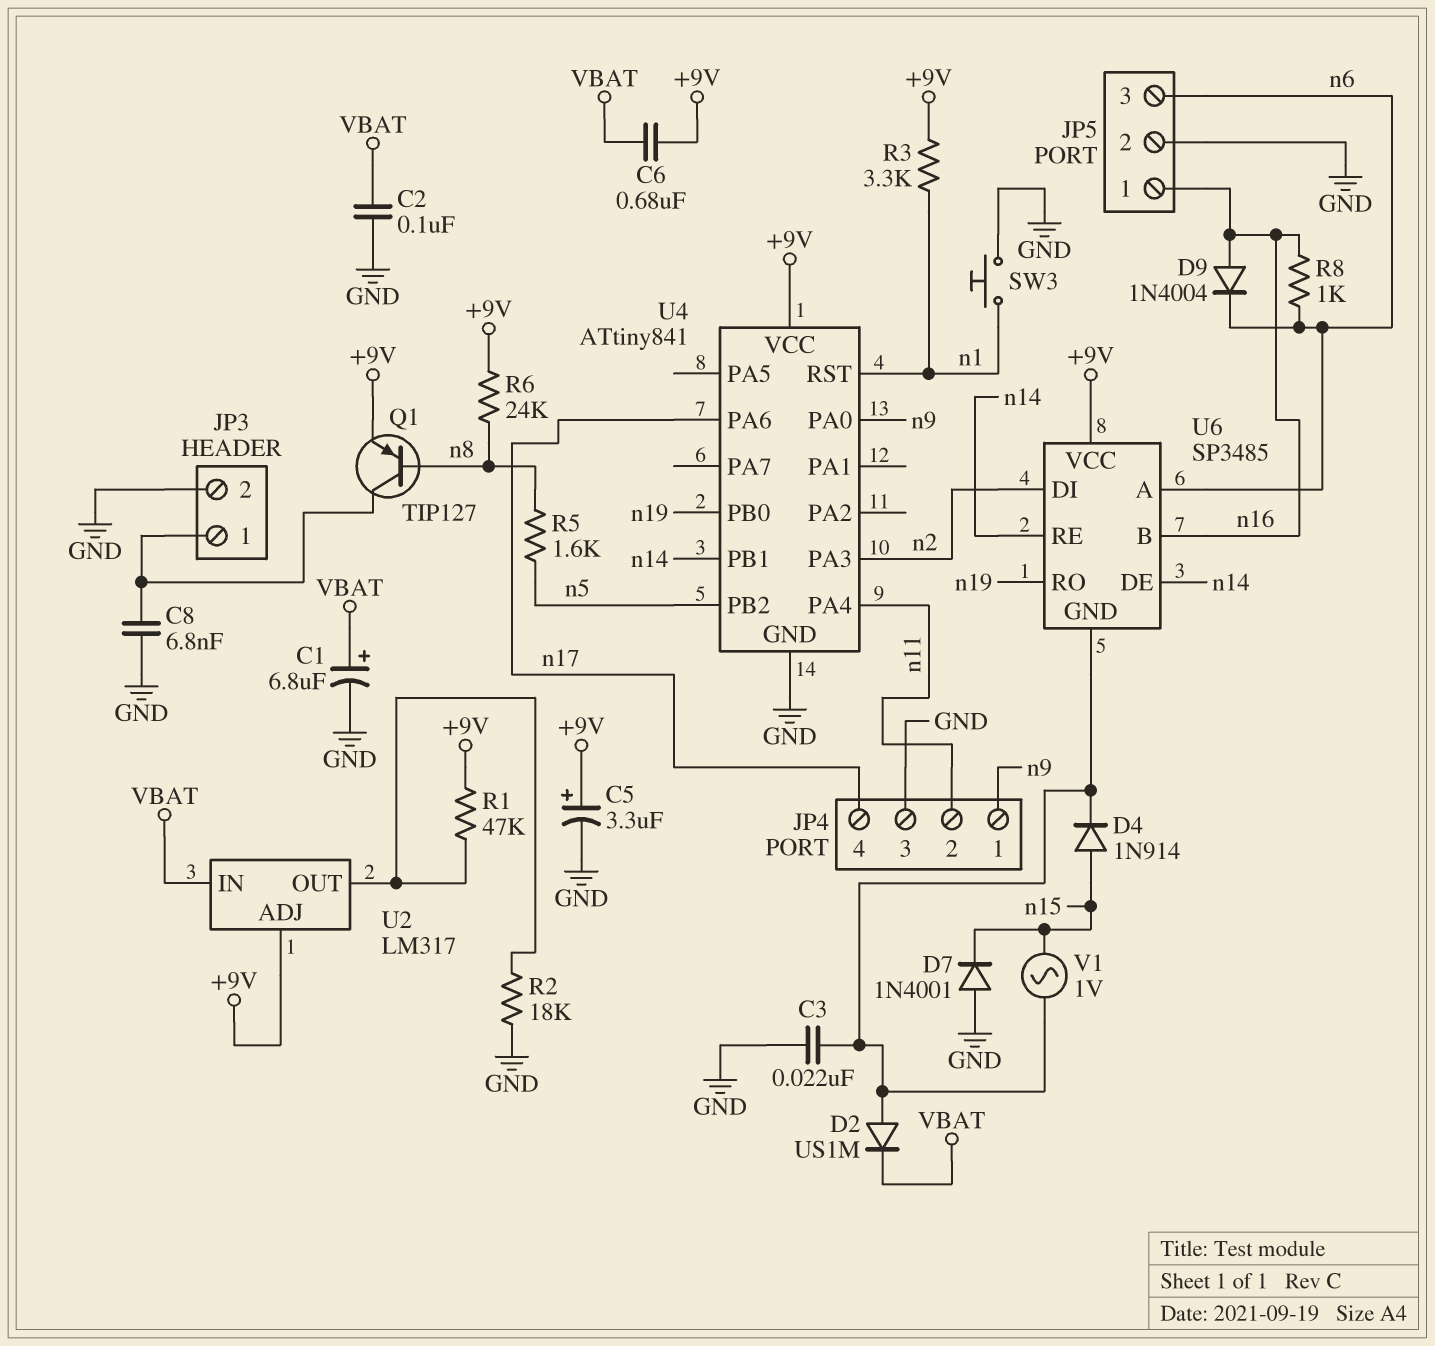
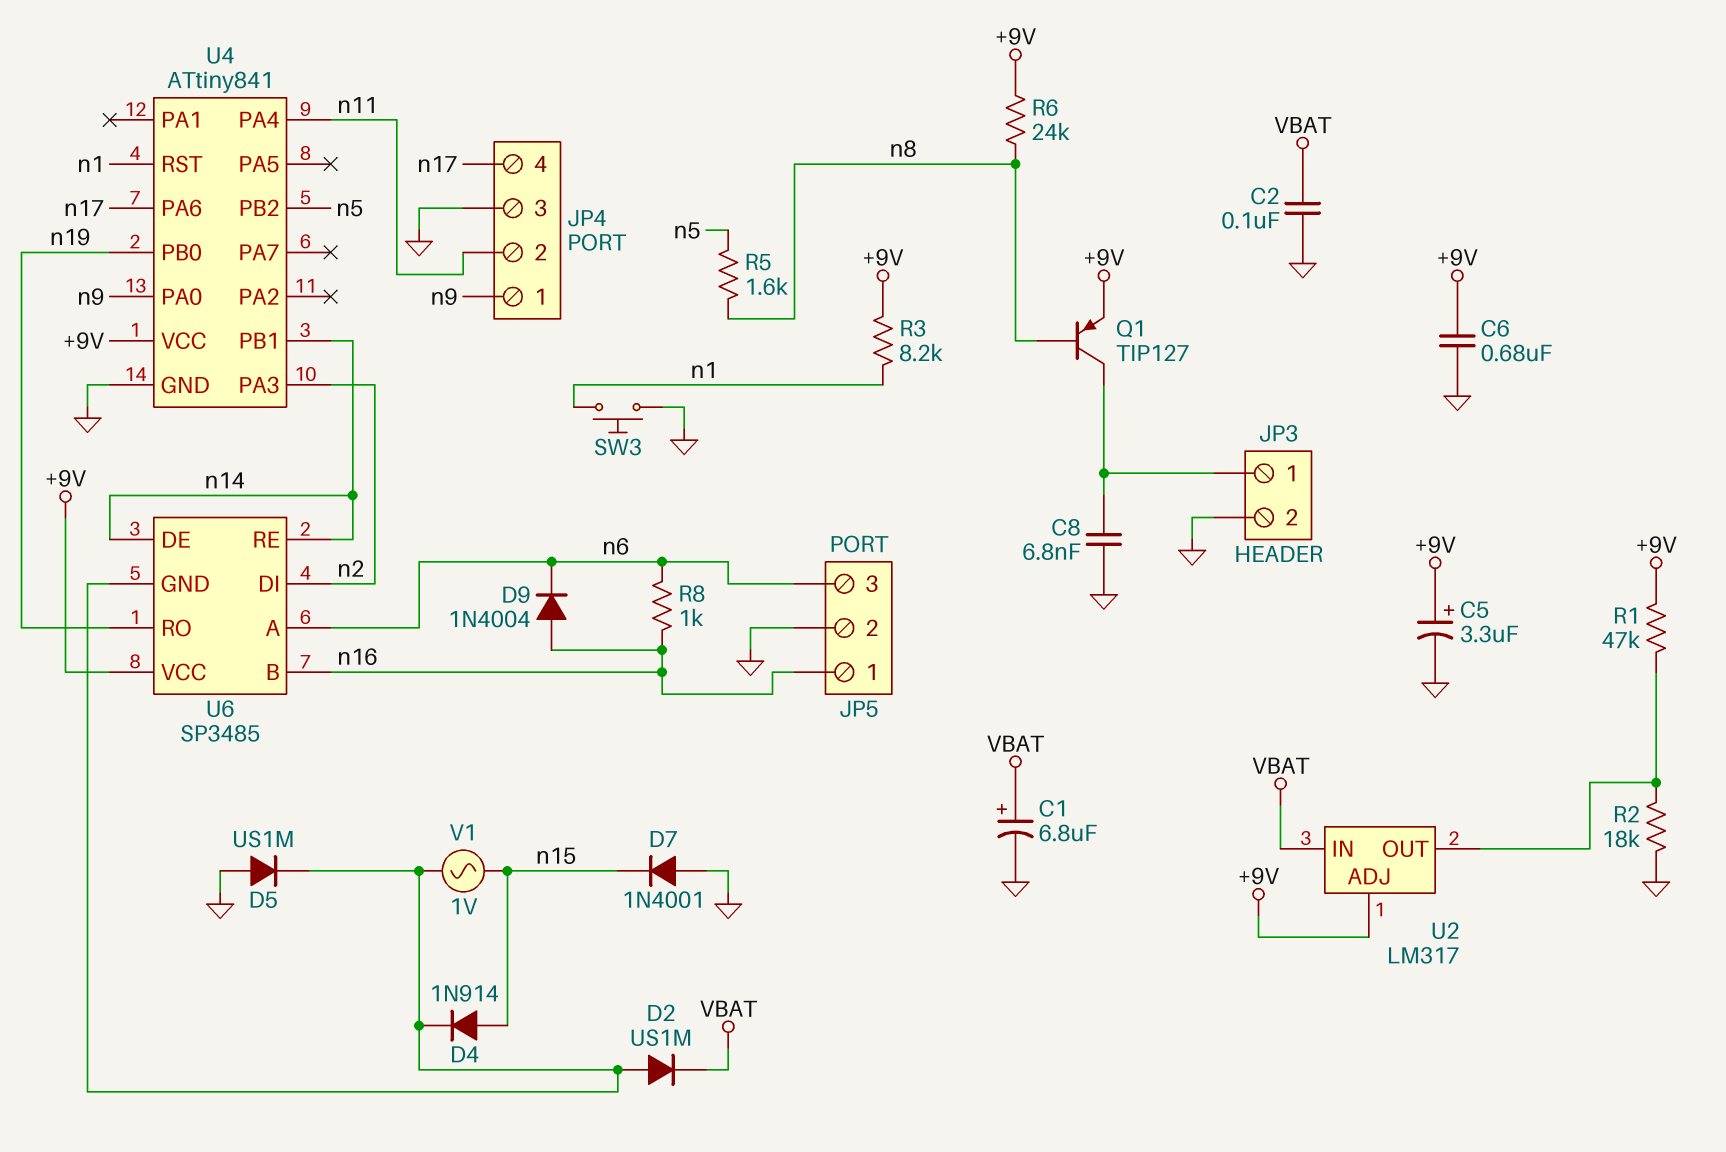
C3: 22nF (GND, U6/GND) -> none
C6: 680nF (+9V, VBAT) -> 680nF (+9V, GND)
D5: none -> diode US1M (A GND, K U6/GND)
R3: 3.3k (+9V, n1) -> 8.2k (+9V, n1)

